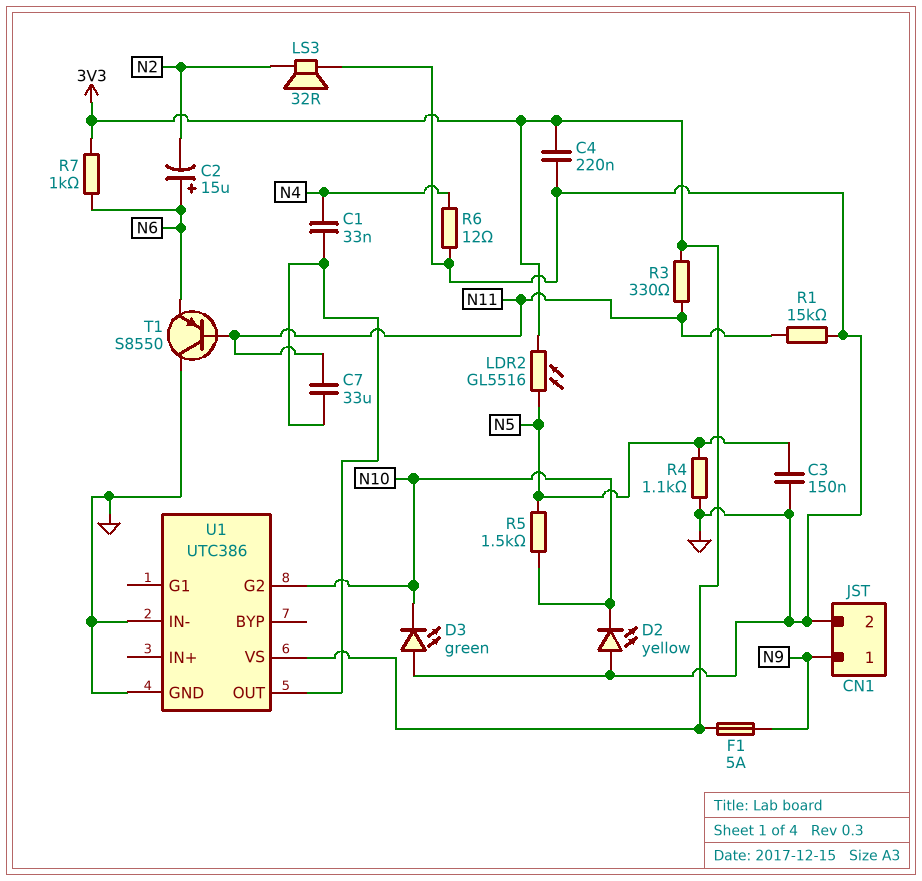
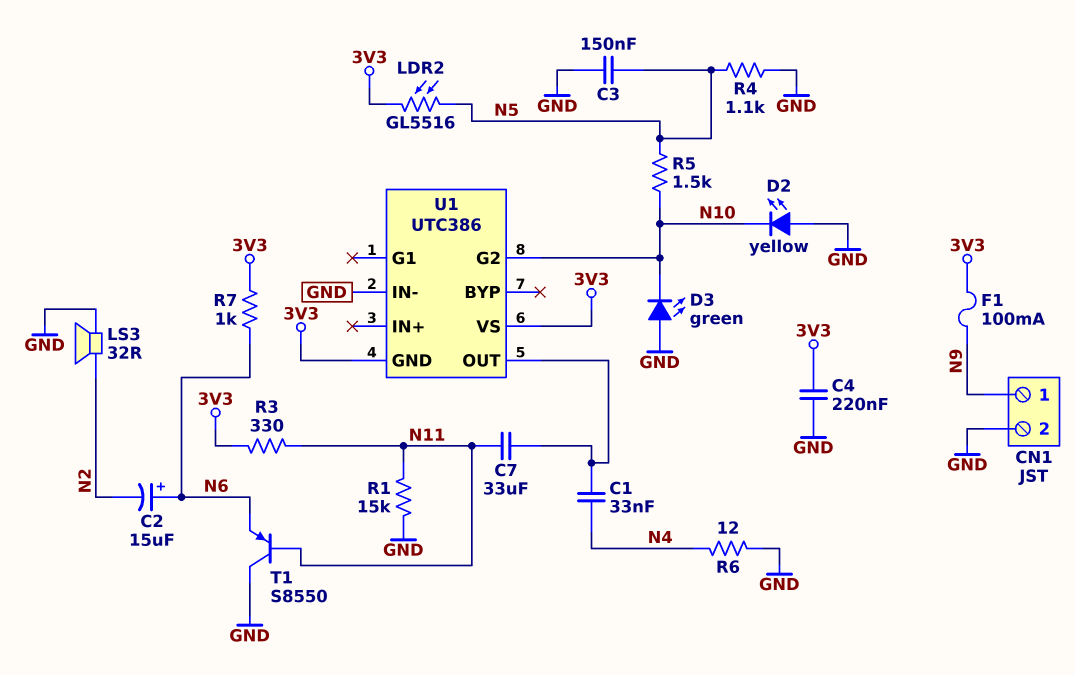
F1: 5A (3V3, N9) -> 100mA (3V3, N9)
U1 pin GND: GND -> 3V3

